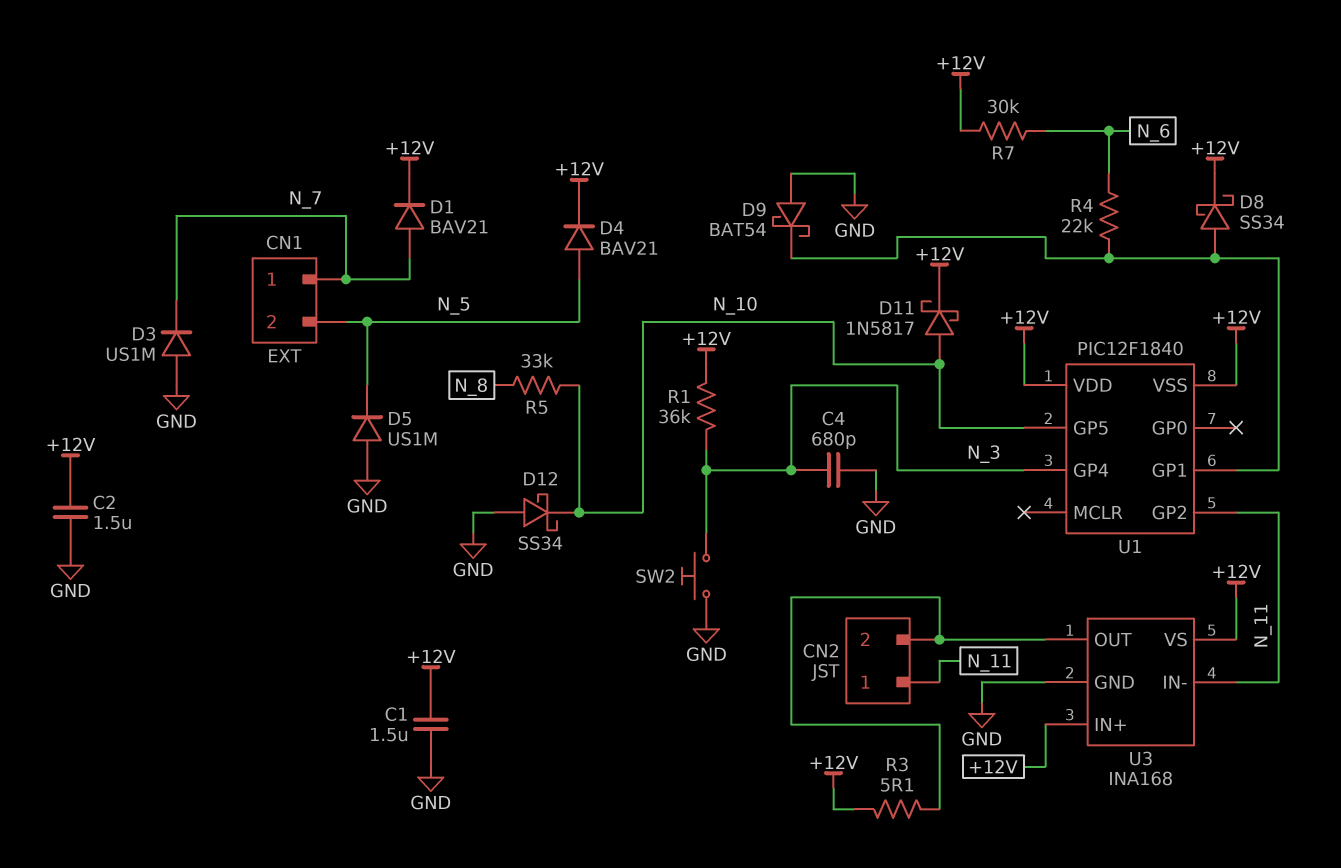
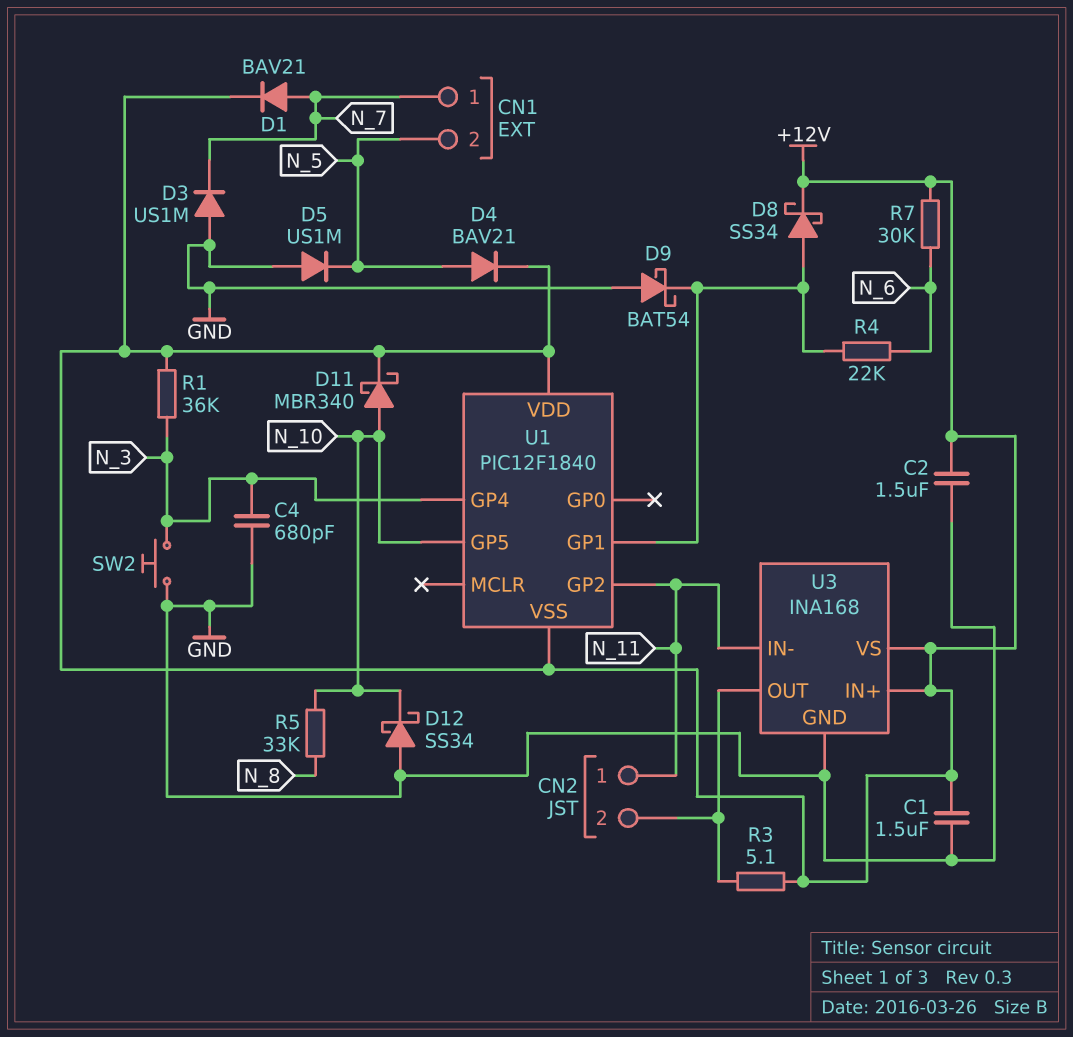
D11: schottky 1N5817 (A N_10, K +12V) -> schottky MBR340 (A N_10, K +12V)

